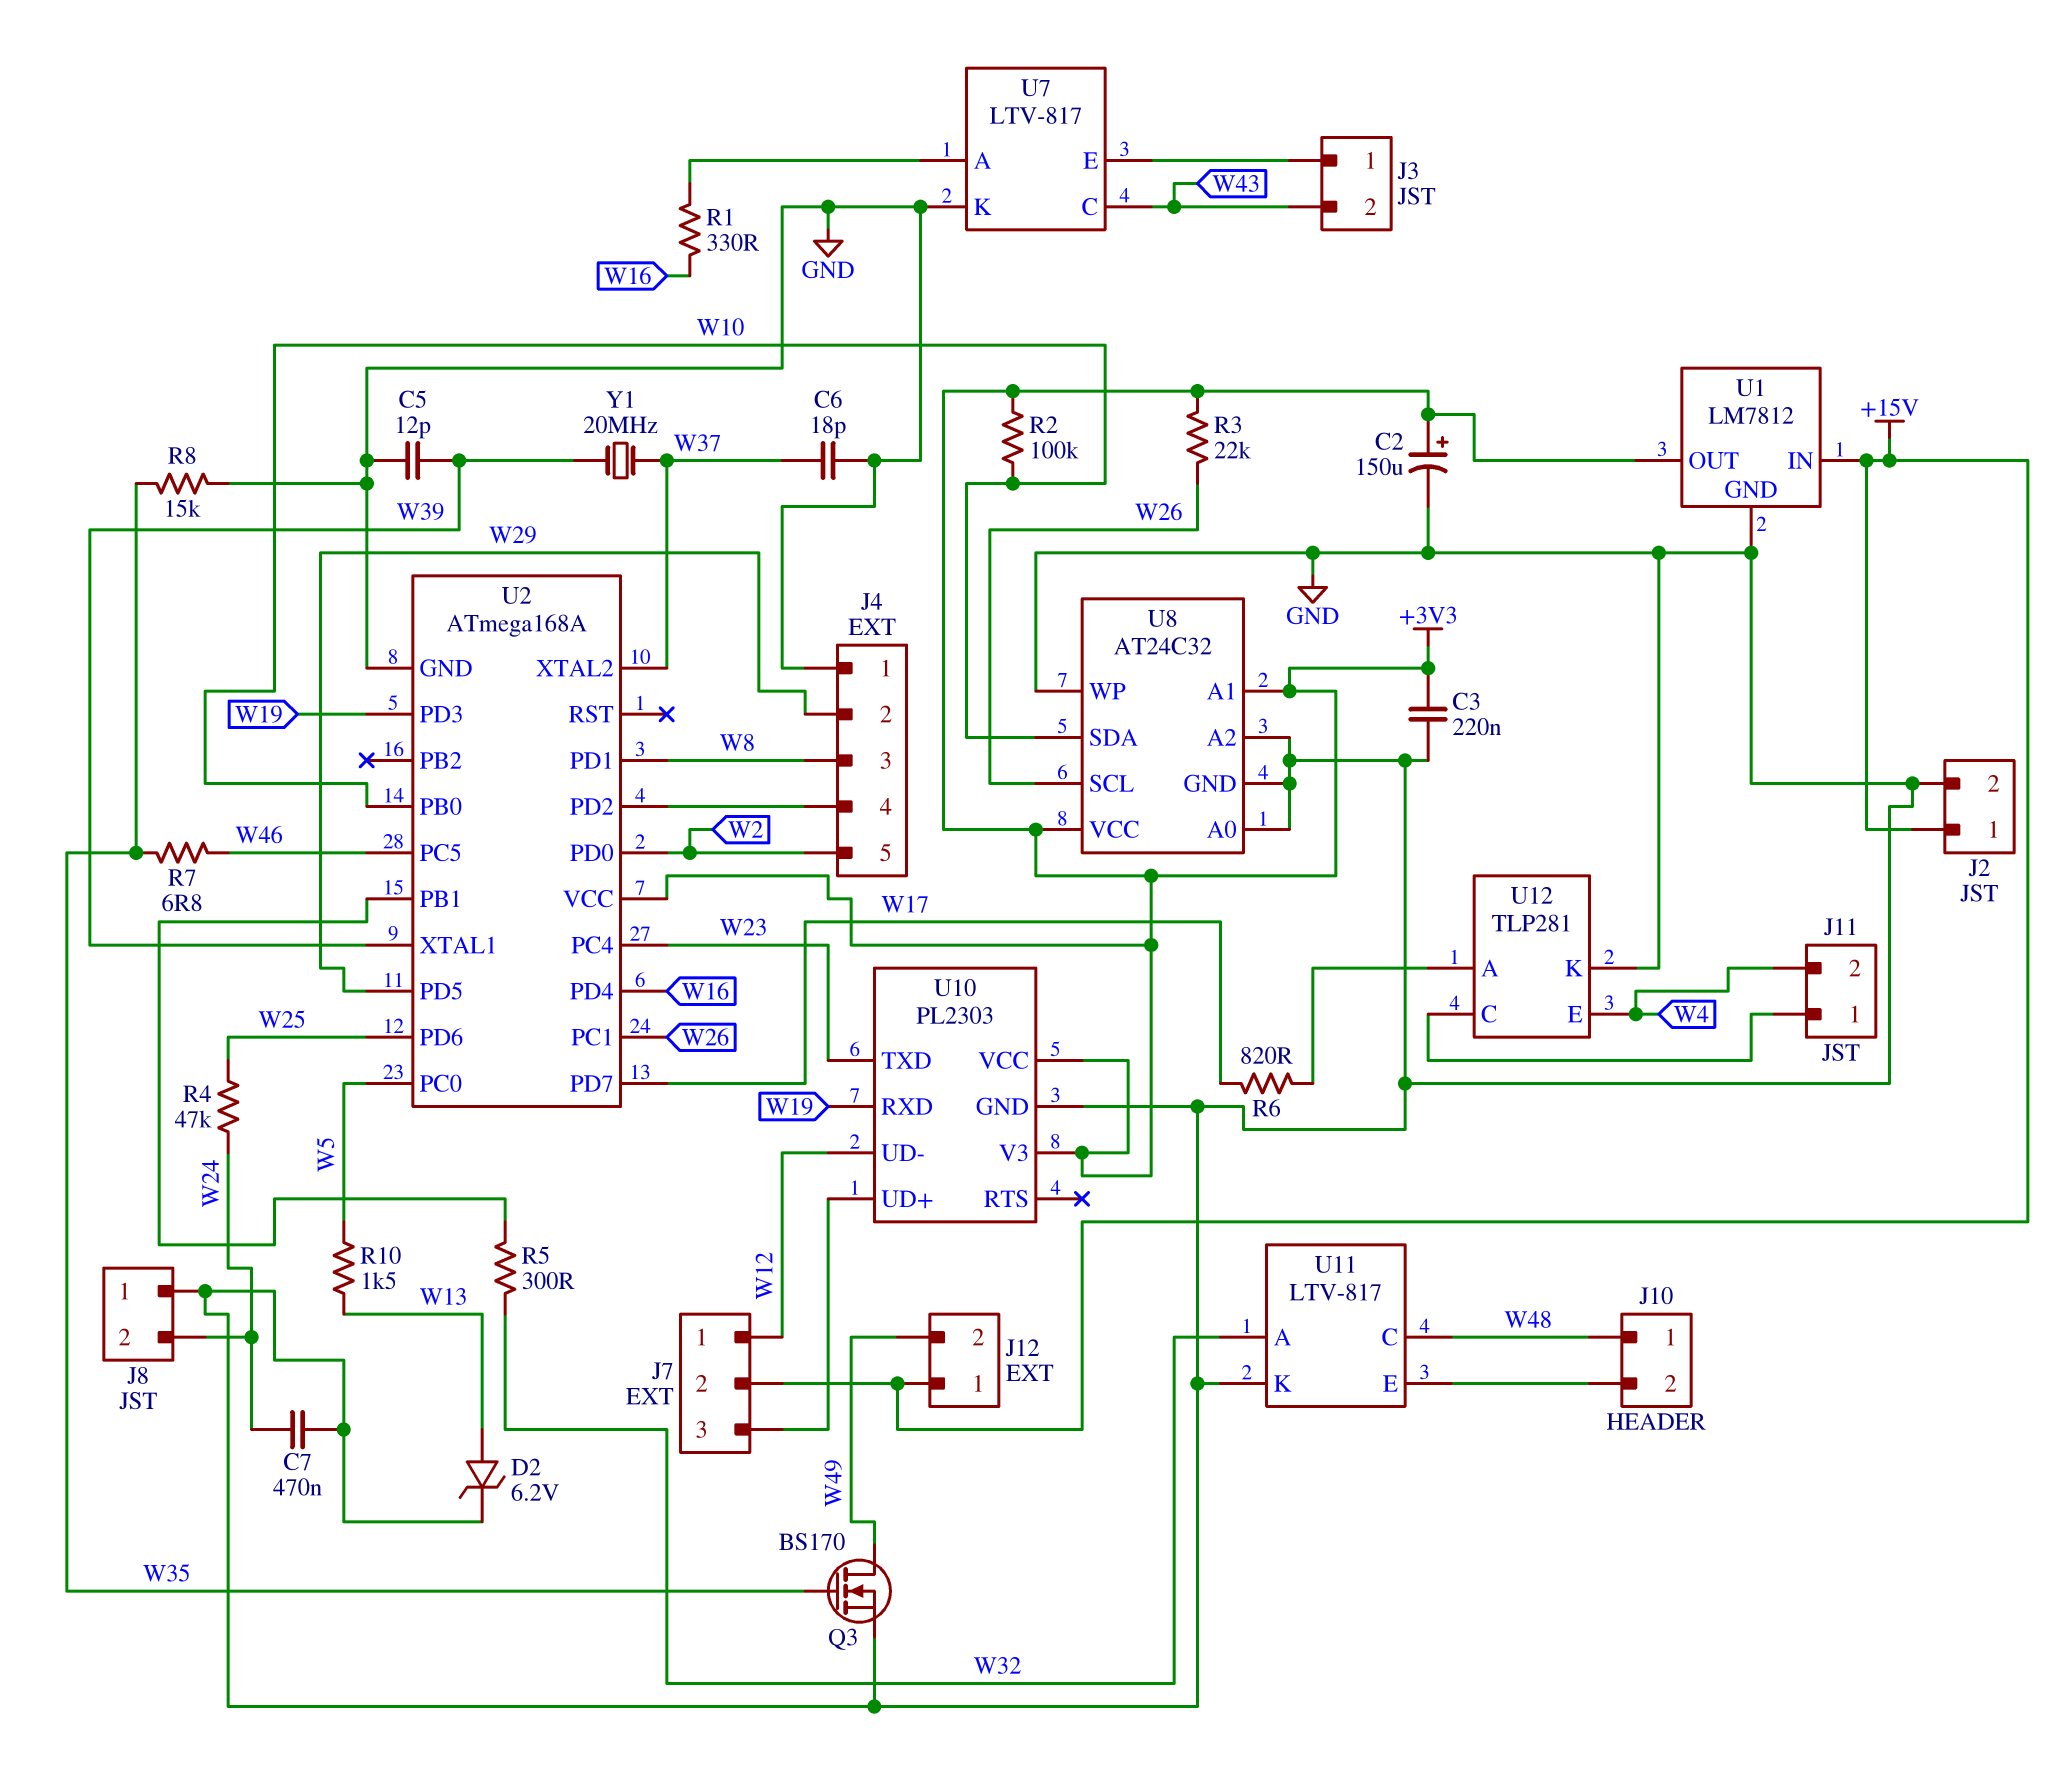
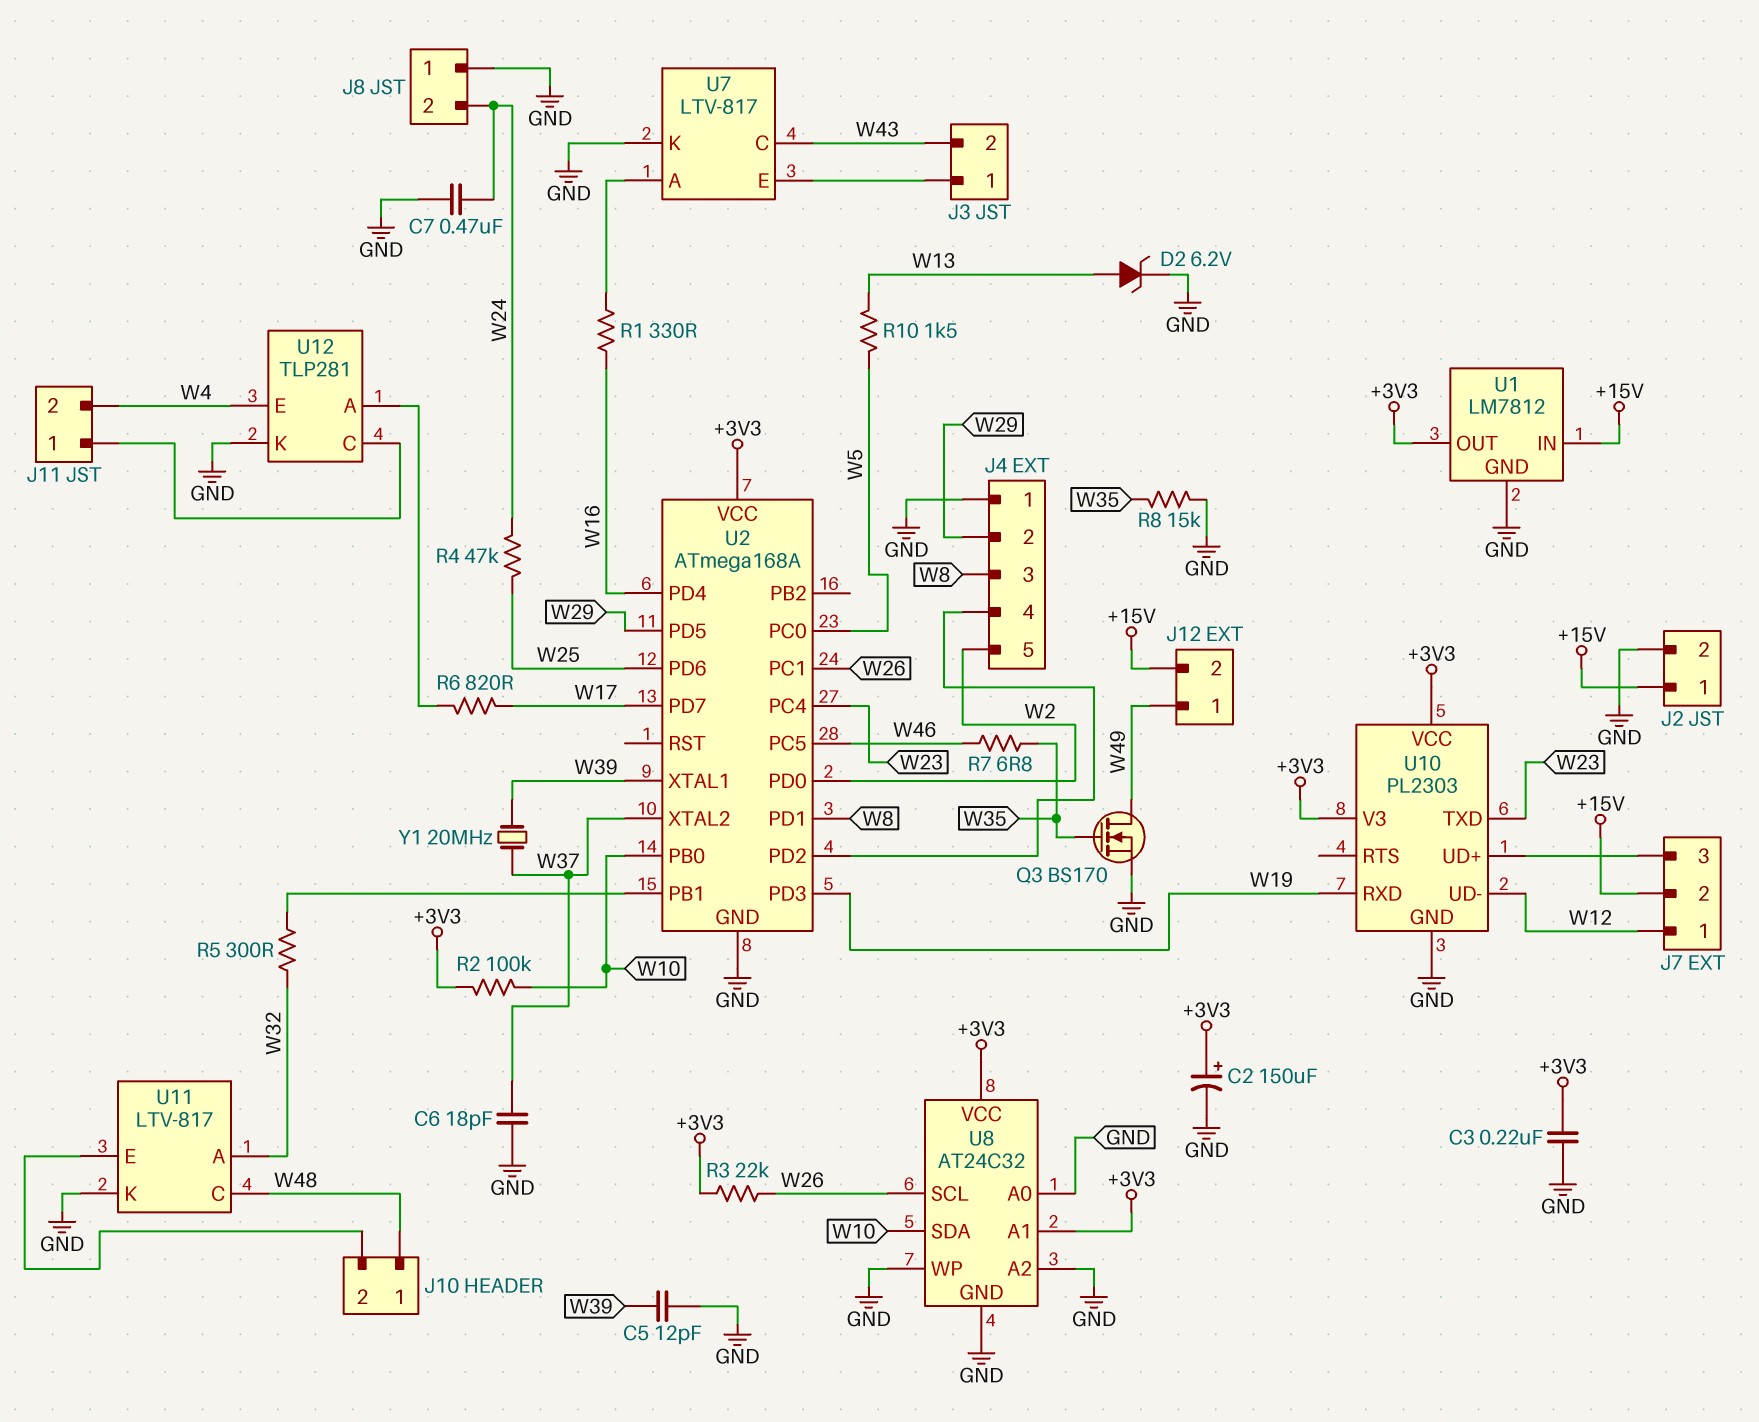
J12 pin 1: +15V -> W49
J12 pin 2: W49 -> +15V

